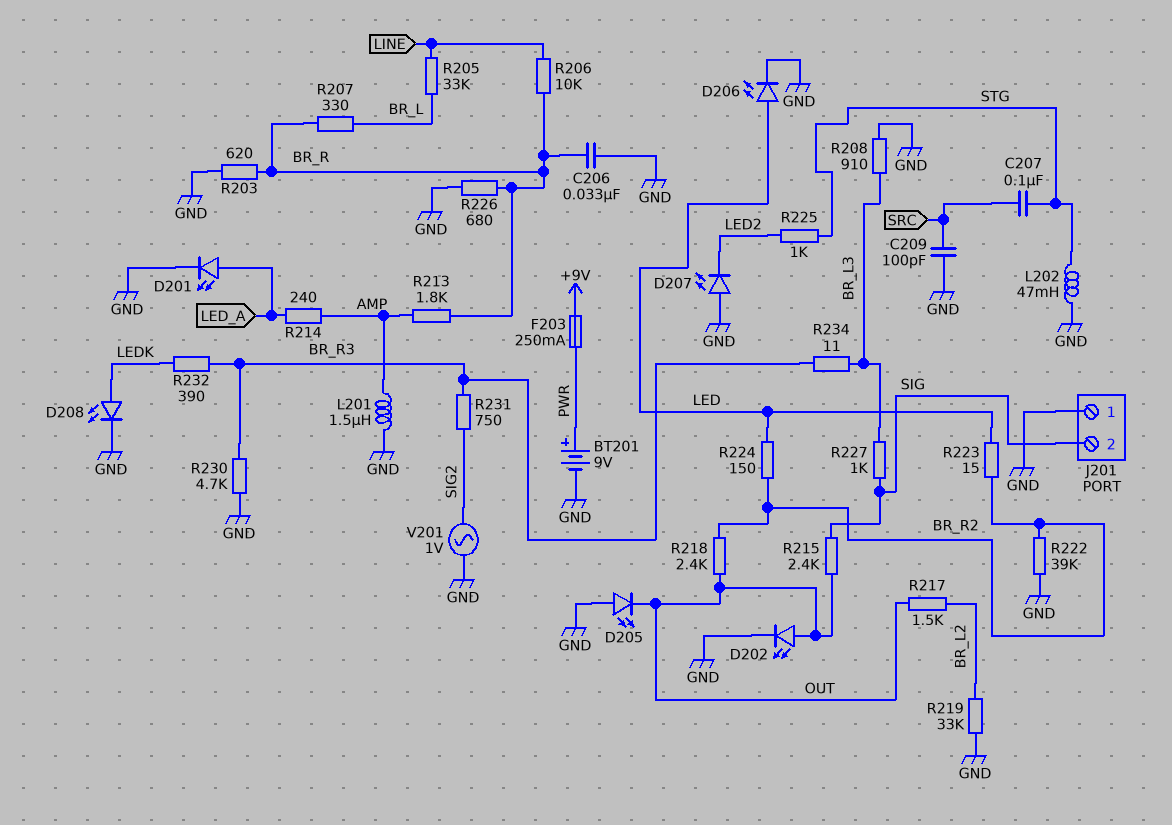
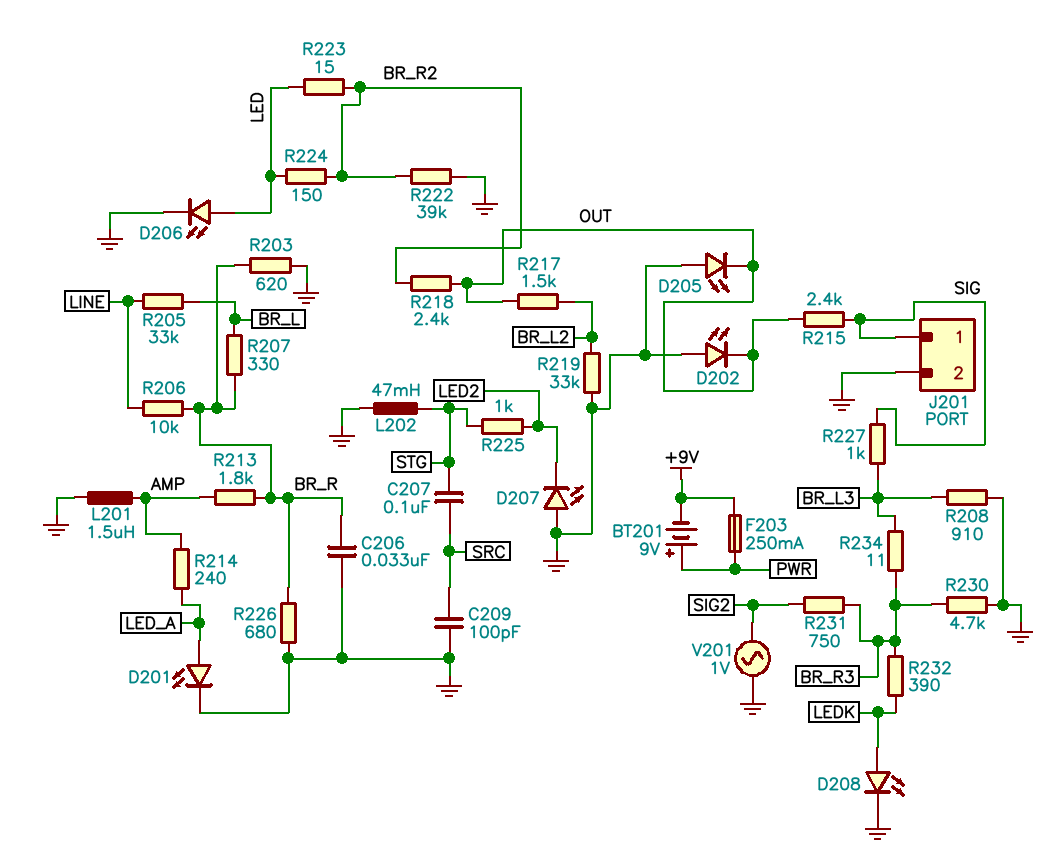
BT201: 9V (plus PWR, minus GND) -> 9V (plus PWR, minus +9V)
D202: LED (A OUT, K GND) -> LED (A GND, K OUT)
J201 pin 1: GND -> SIG
J201 pin 2: SIG -> GND

